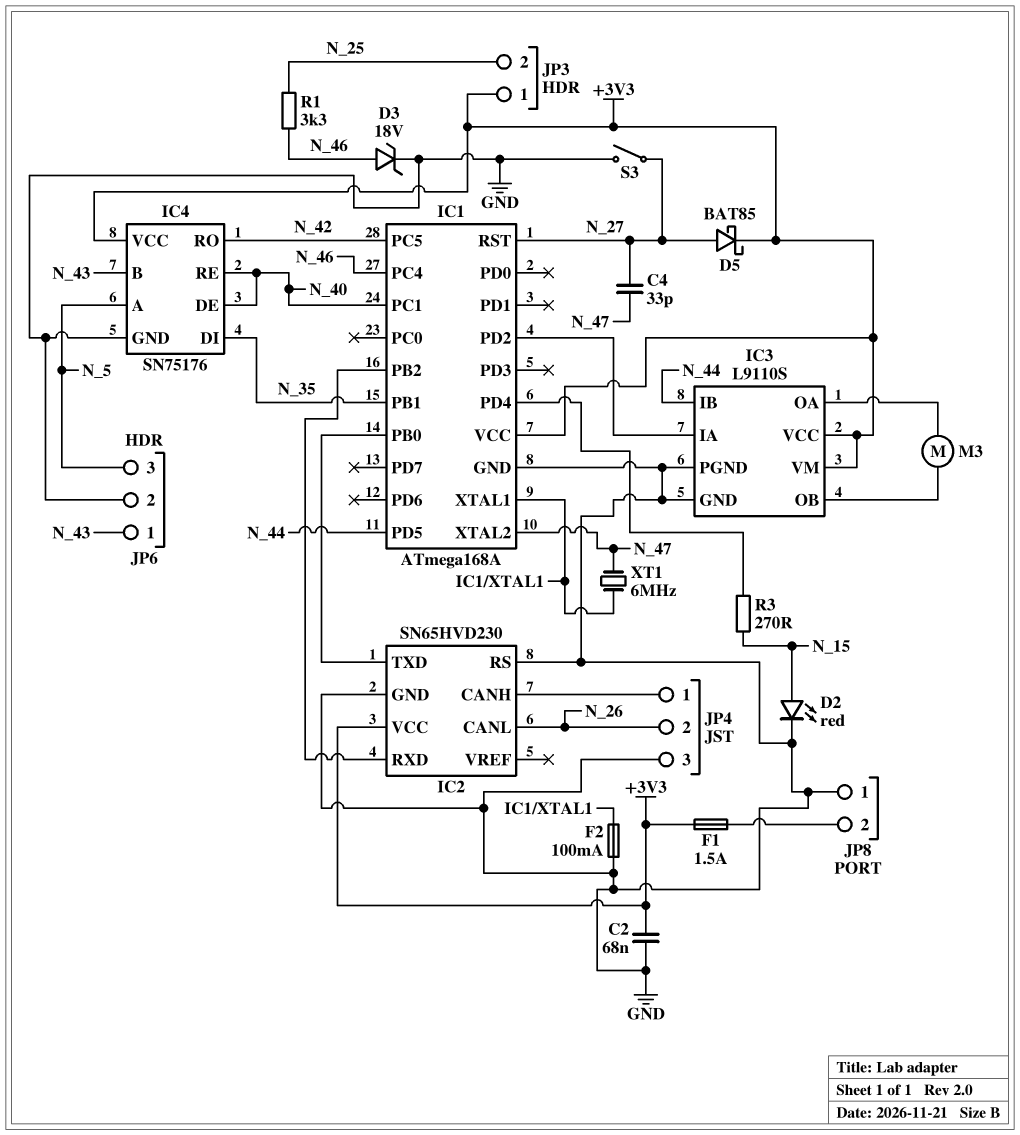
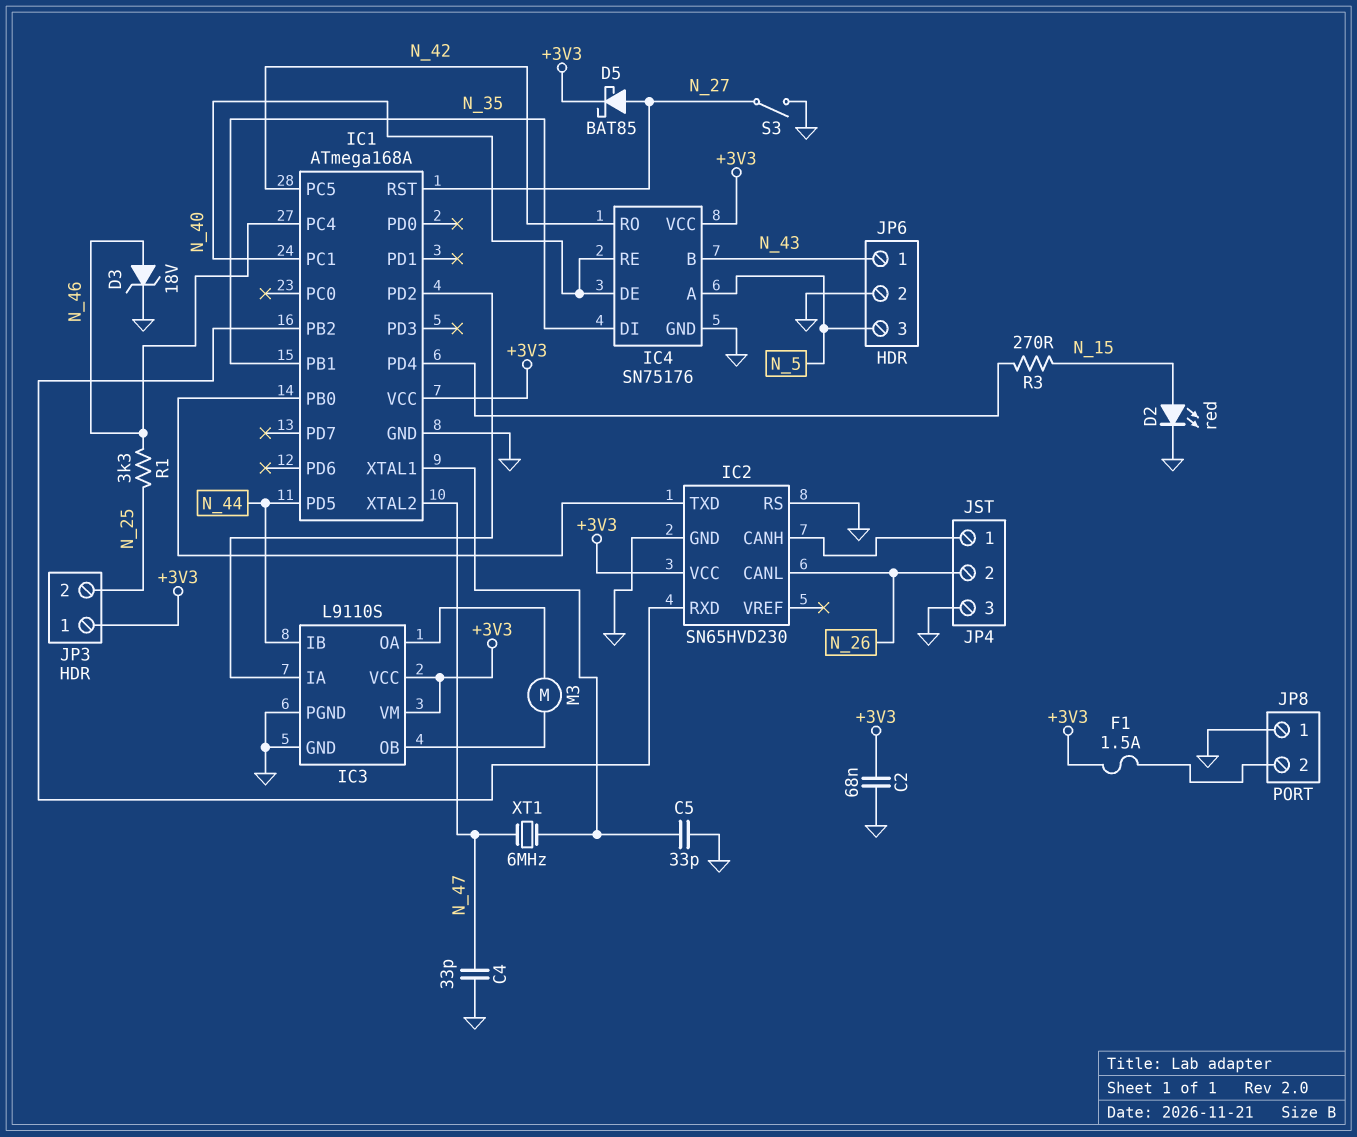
C4: 33pF (N_27, N_47) -> 33pF (GND, N_47)
C5: none -> 33pF (GND, IC1/XTAL1)
F2: 100mA (GND, IC1/XTAL1) -> none

